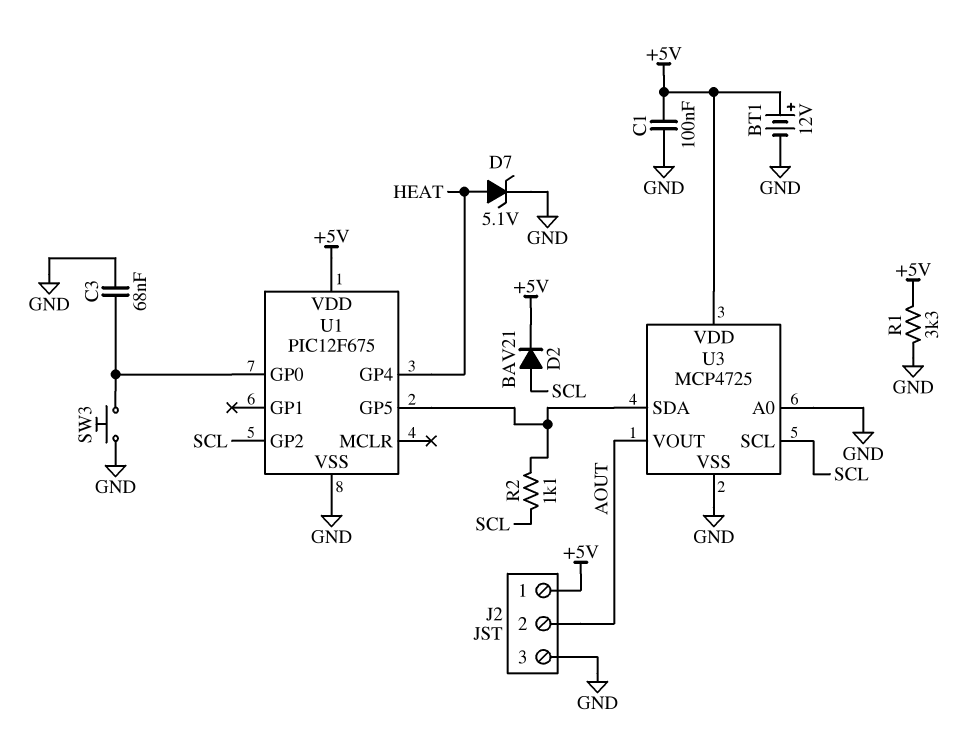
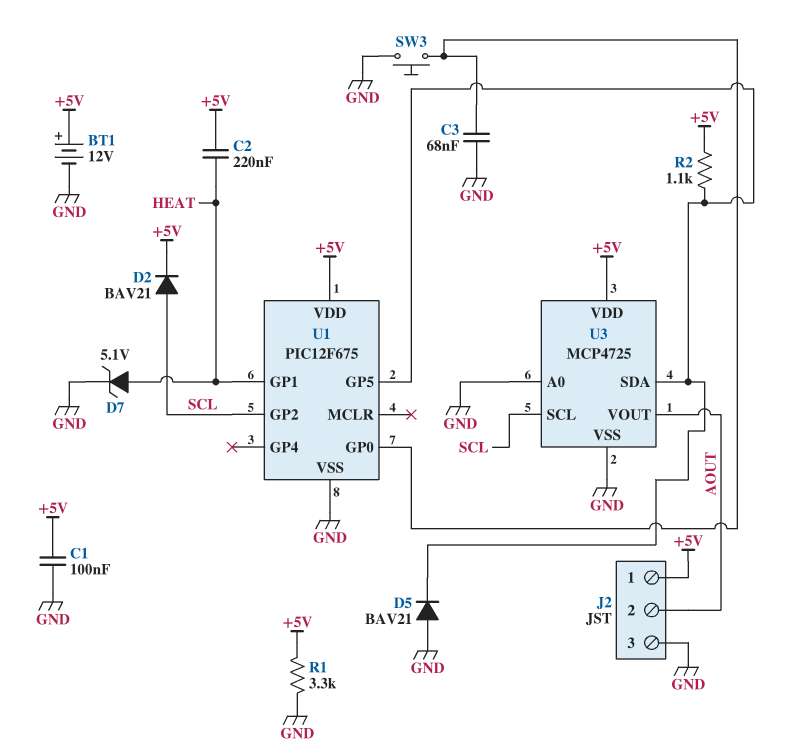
C2: none -> 220nF (+5V, HEAT)
D5: none -> diode BAV21 (A GND, K U1/GP5)
R2: 1.1k (SCL, U1/GP5) -> 1.1k (+5V, U1/GP5)
U1 pin GP1: none -> HEAT
U1 pin GP4: HEAT -> none

